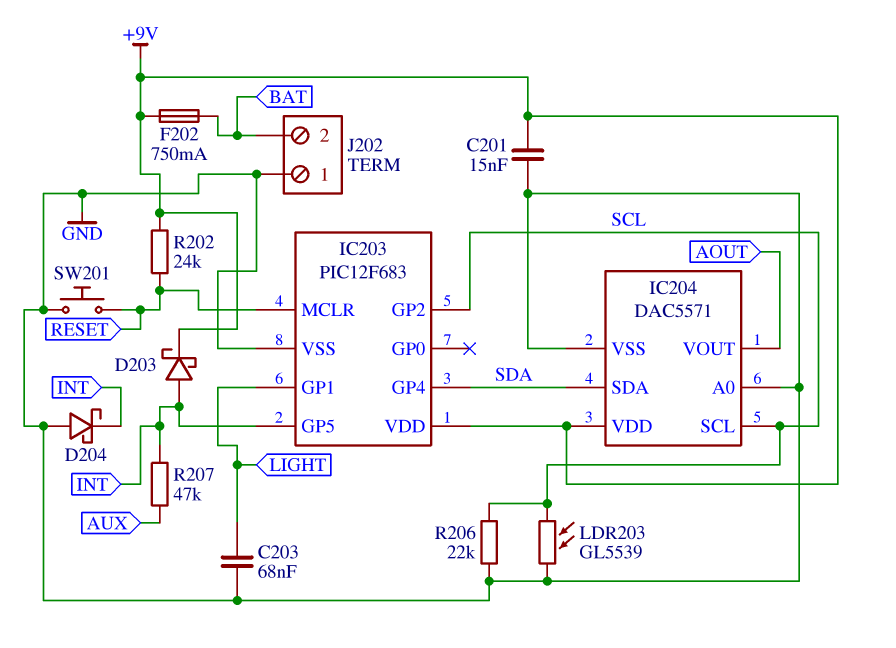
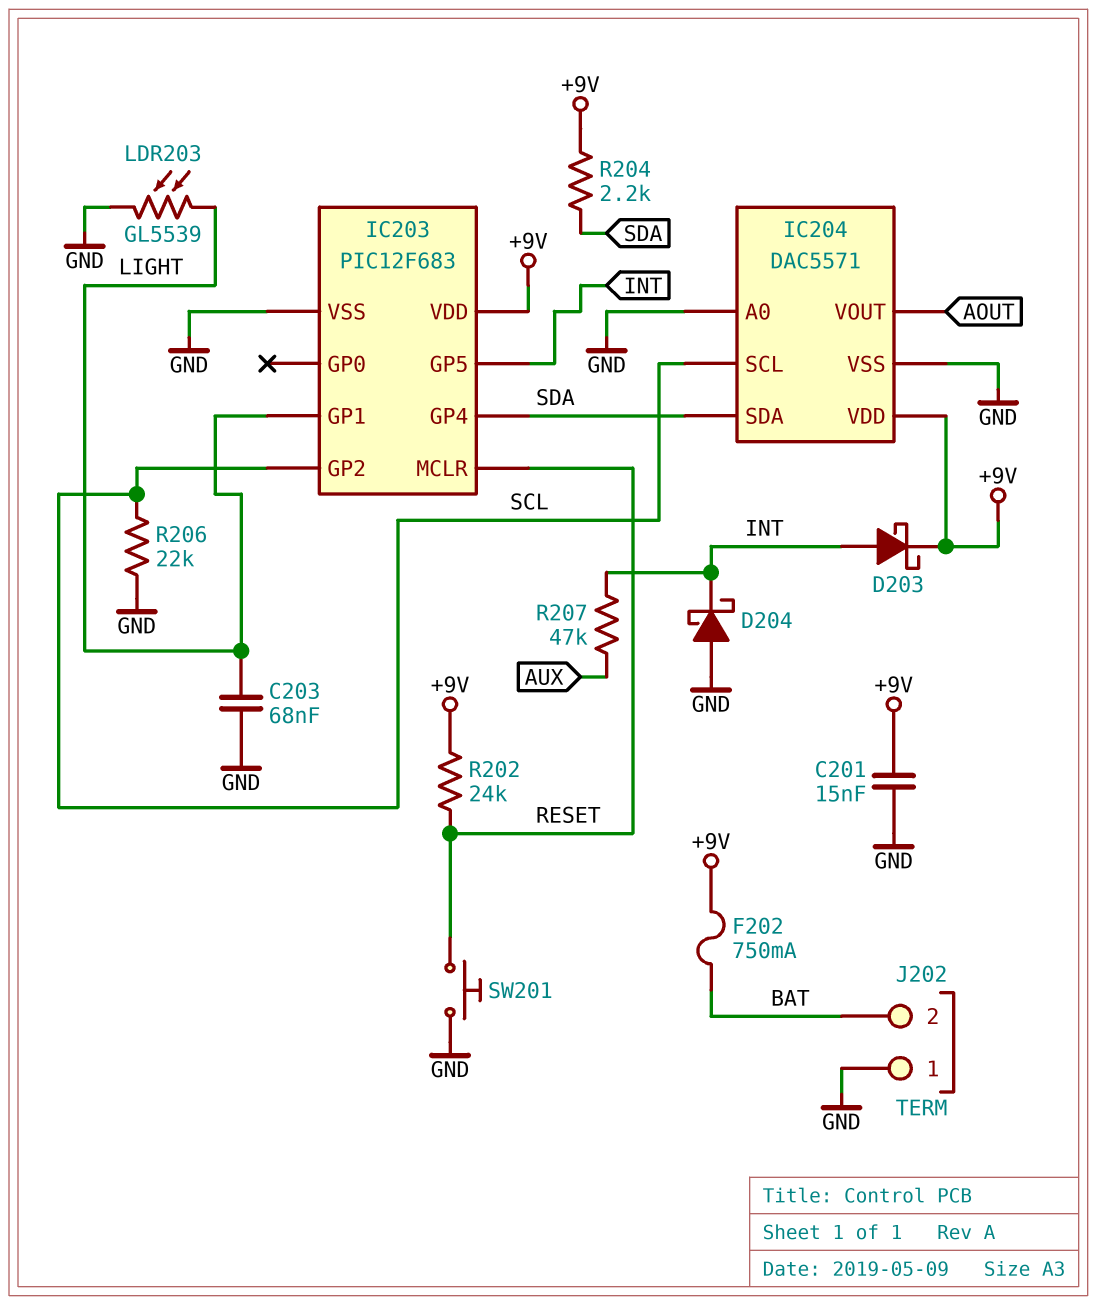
LDR203: GL5539 (GND, SCL) -> GL5539 (GND, LIGHT)
R204: none -> 2.2k (+9V, SDA)

